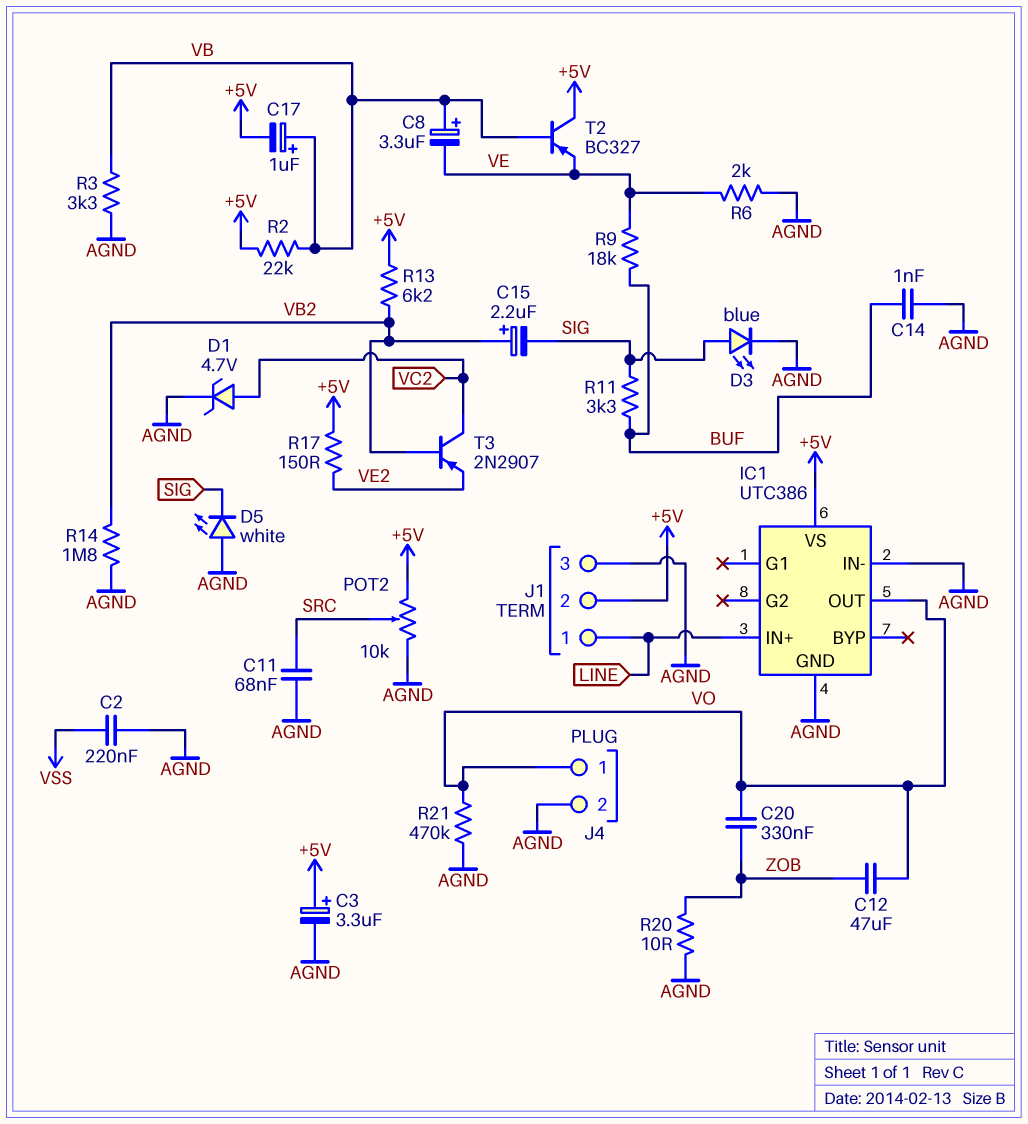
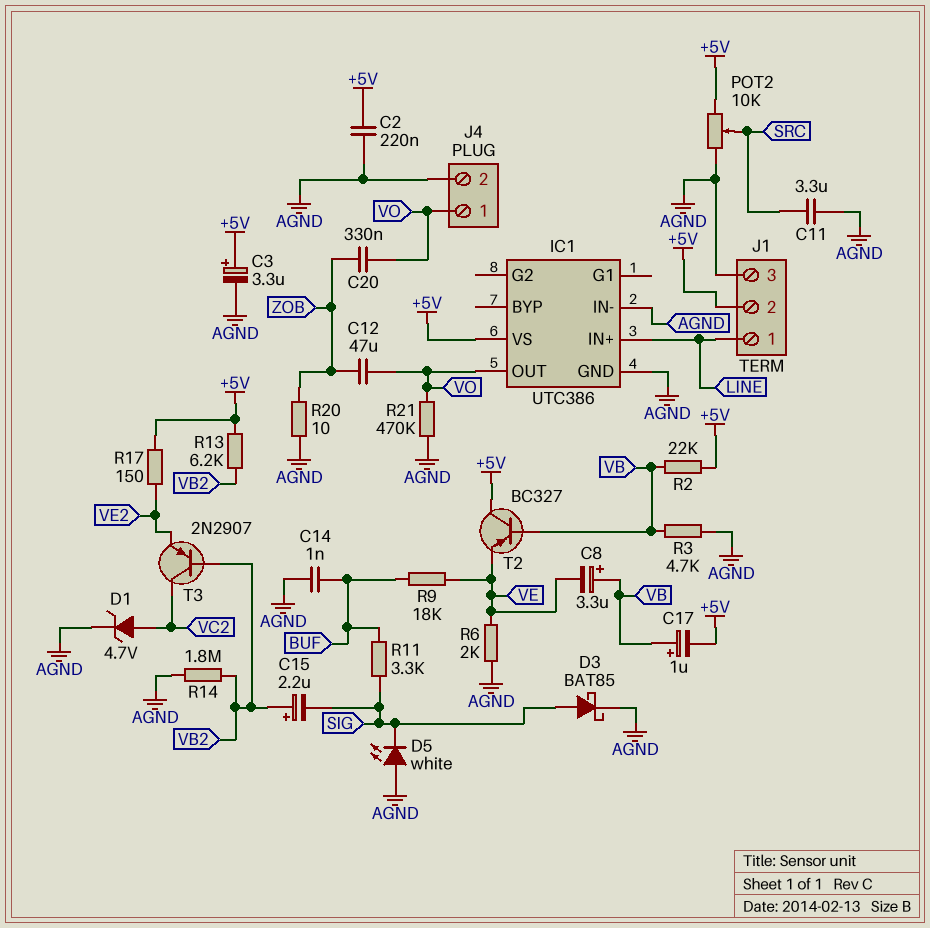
C2: 220nF (AGND, VSS) -> 220nF (+5V, AGND)
C11: 68nF (AGND, SRC) -> 3.3uF (AGND, SRC)
D3: LED blue (A SIG, K AGND) -> schottky BAT85 (A SIG, K AGND)
R3: 3.3k (AGND, VB) -> 4.7k (AGND, VB)

